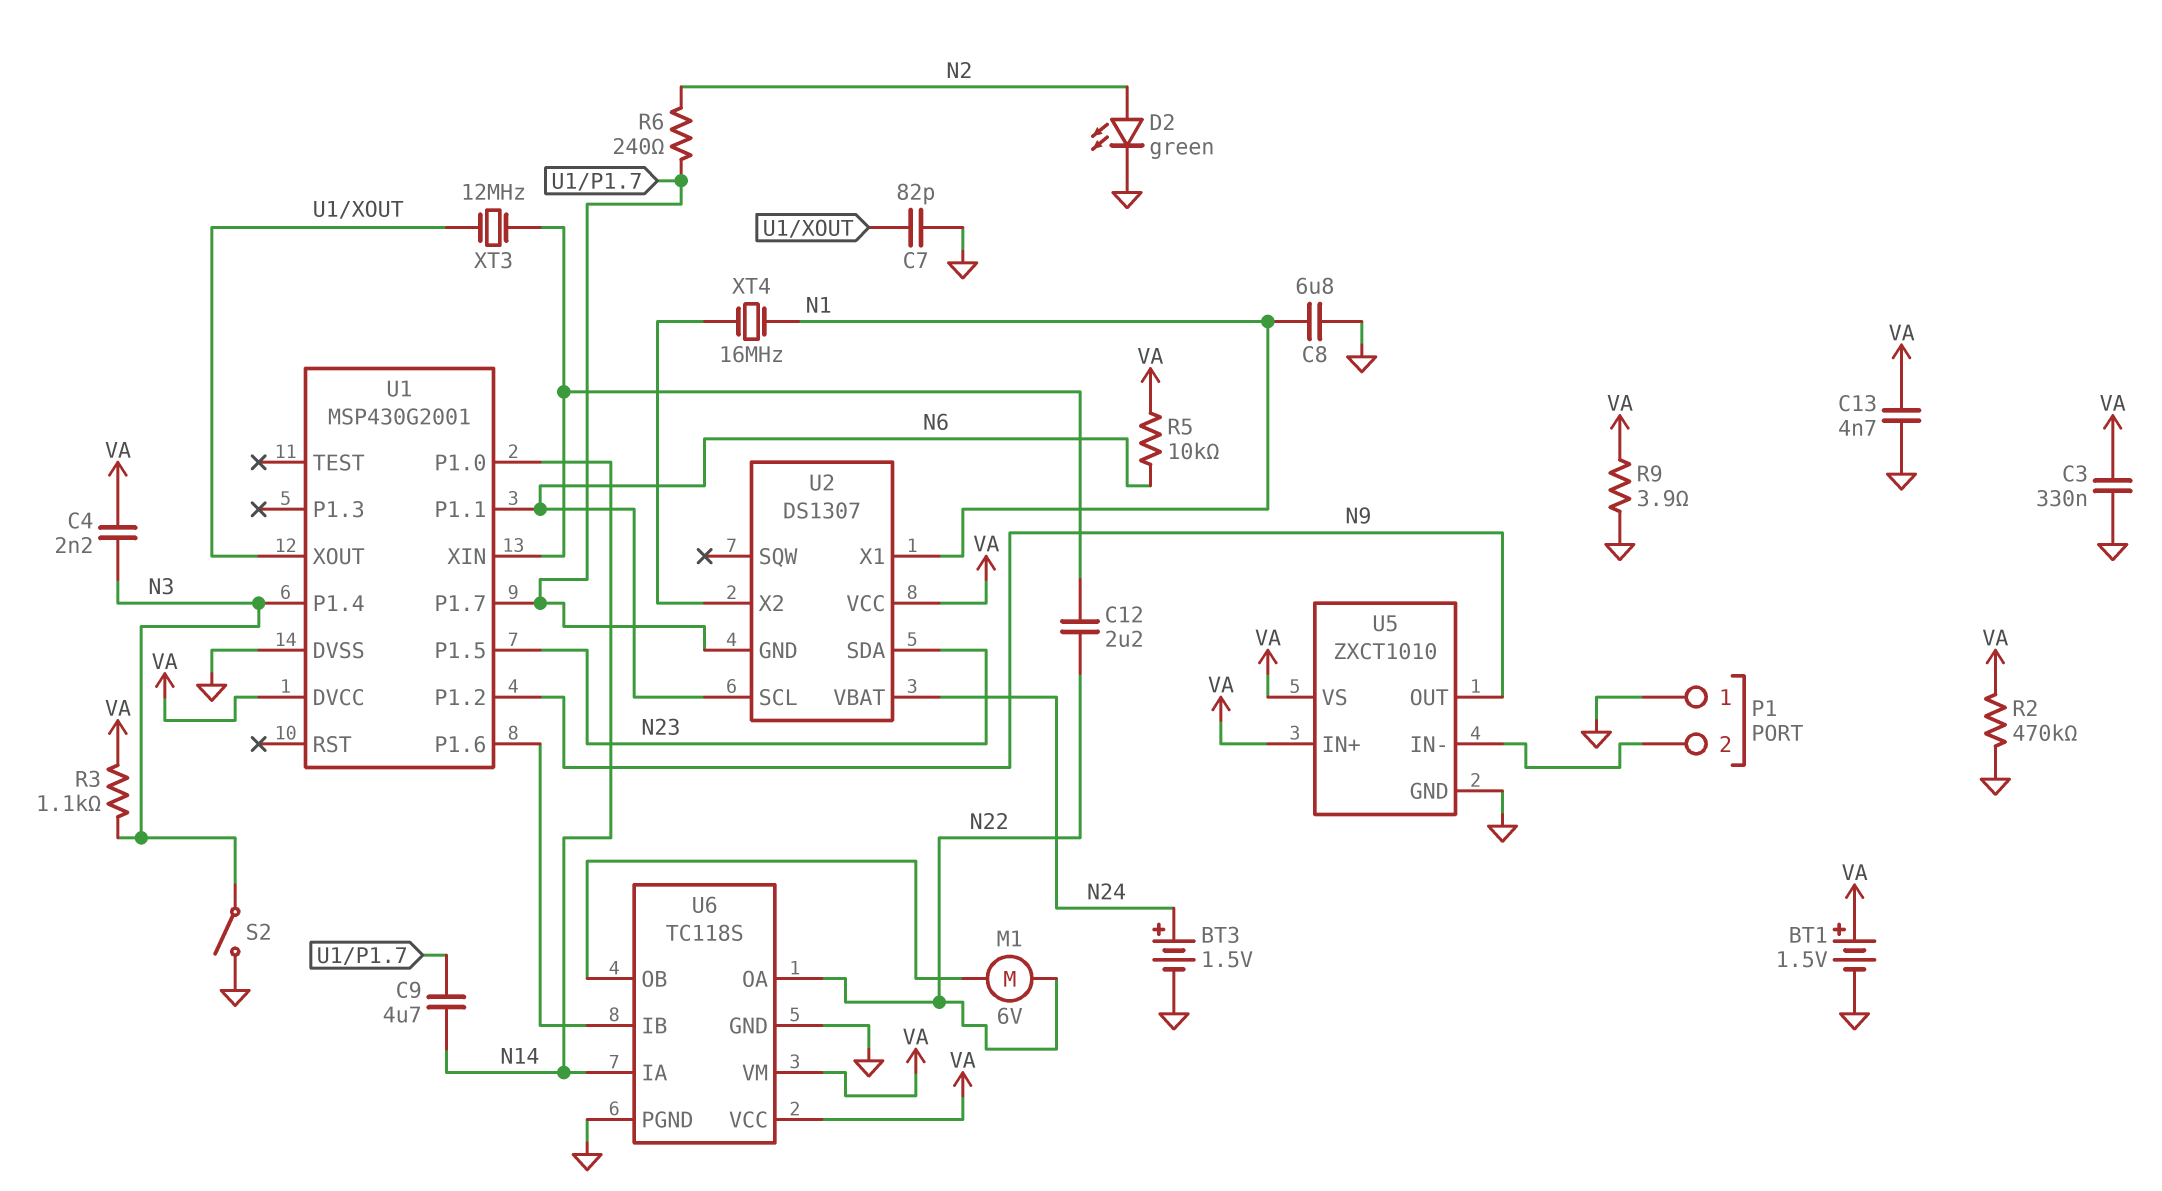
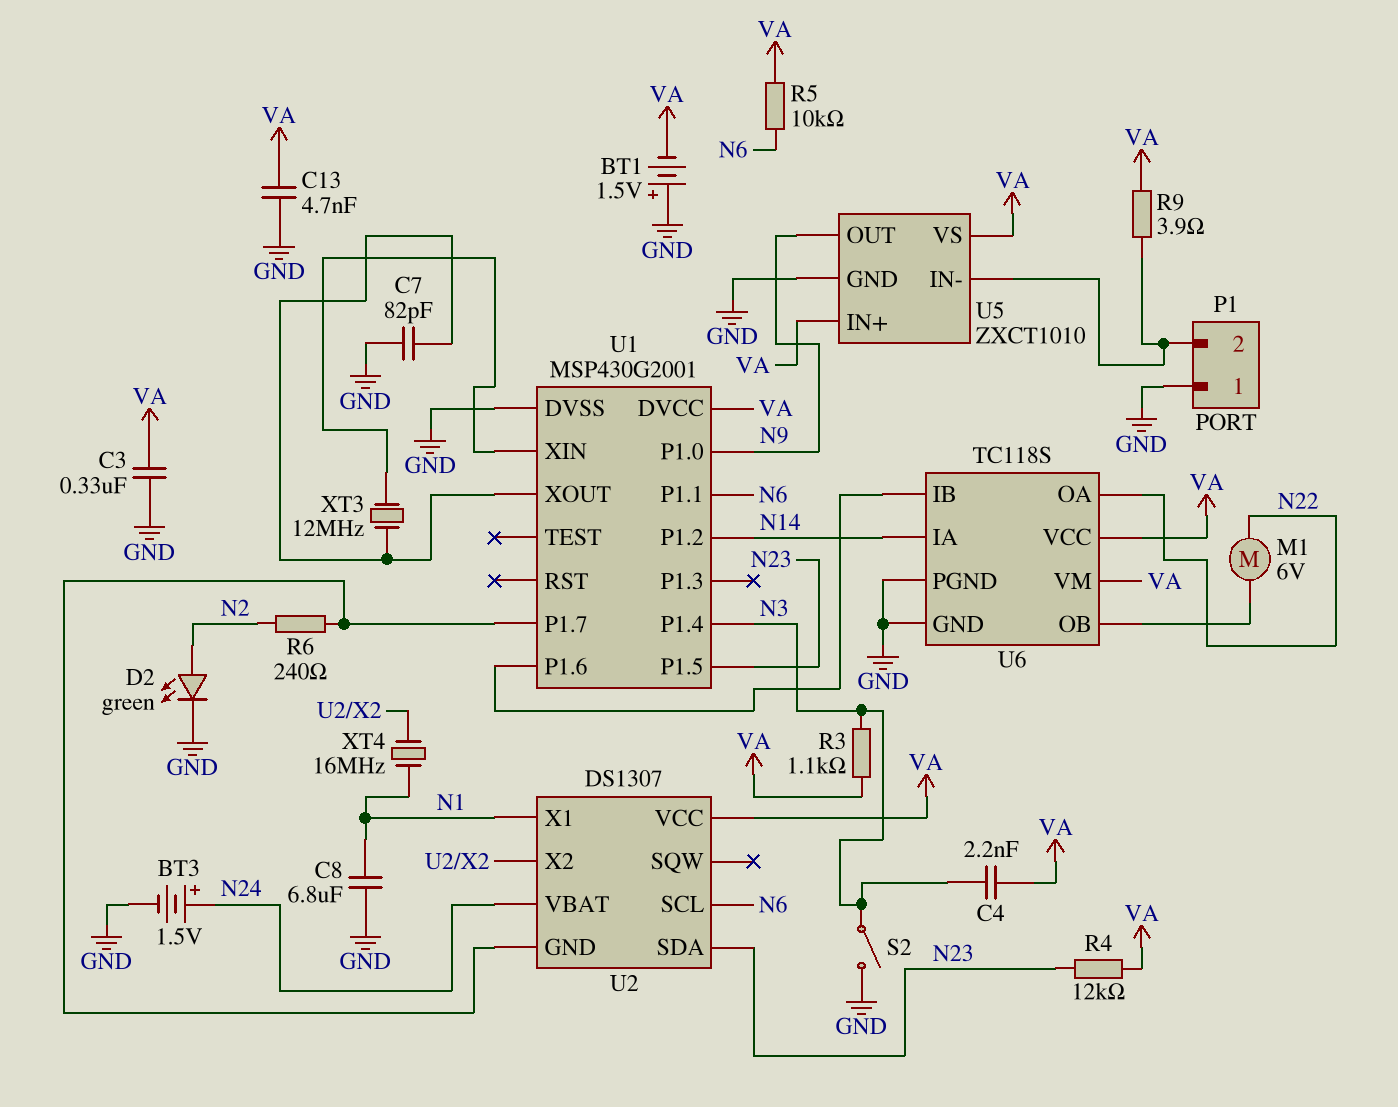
BT1: 1.5V (plus VA, minus GND) -> 1.5V (plus GND, minus VA)
C9: 4.7uF (N14, U1/P1.7) -> none
C12: 2.2uF (N22, U1/XIN) -> none
R2: 470k (GND, VA) -> none
R4: none -> 12k (N23, VA)
R9: 3.9 (GND, VA) -> 3.9 (P1/2, VA)
U1 pin P1.0: N14 -> N9
U1 pin P1.2: N9 -> N14

